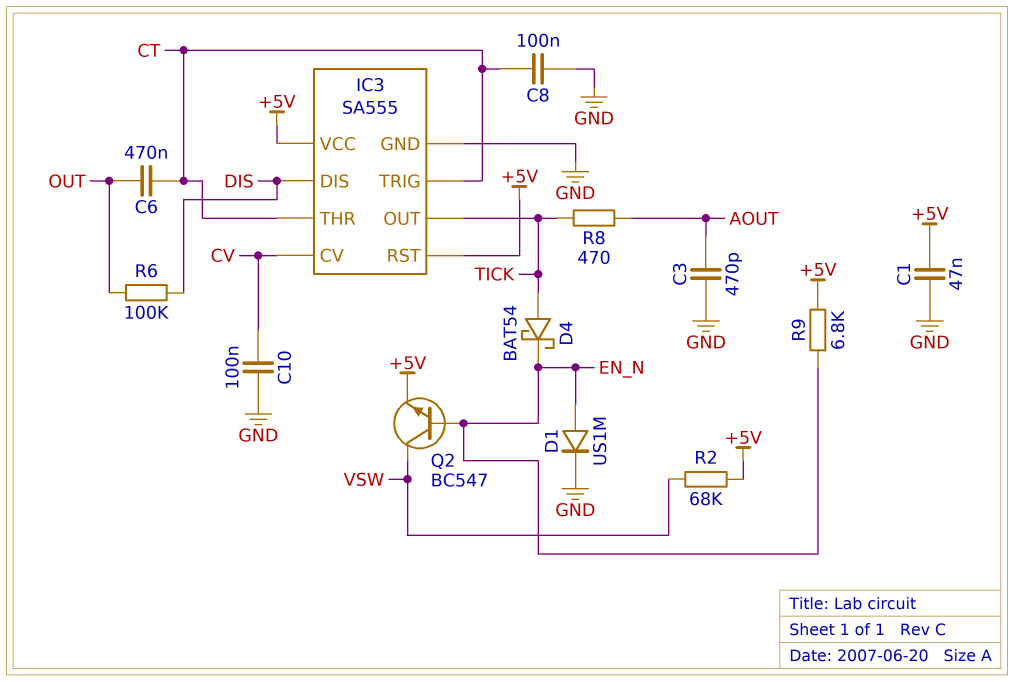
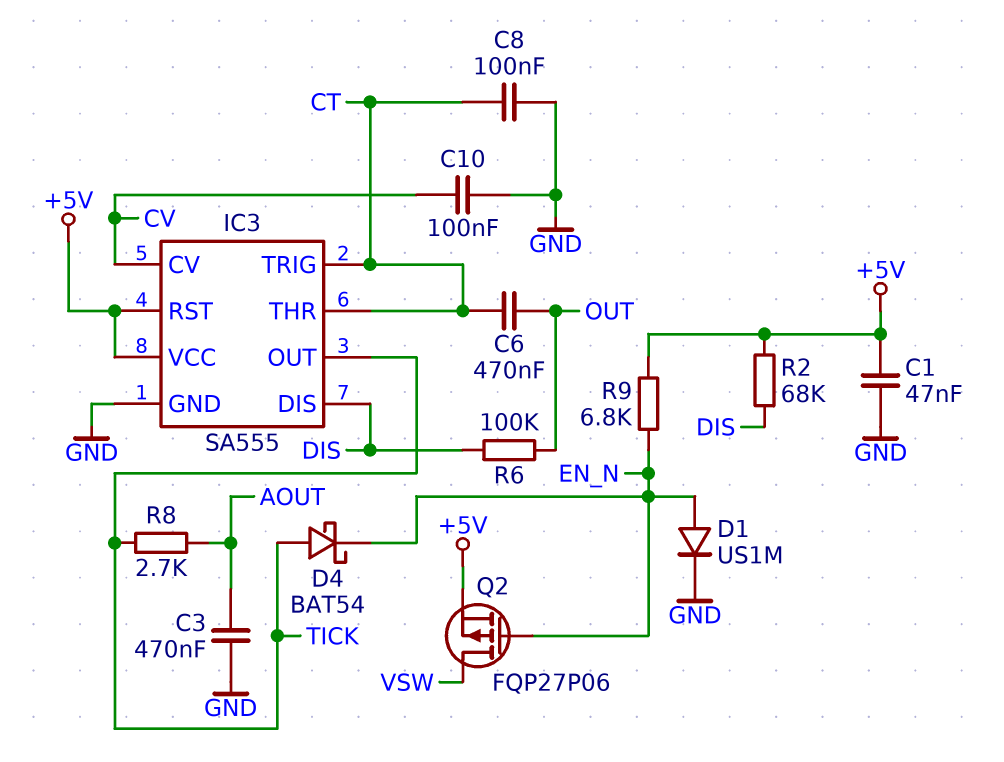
C3: 470pF (AOUT, GND) -> 470nF (AOUT, GND)
Q2: NPN BC547 (B EN_N, C VSW, E +5V) -> PMOS FQP27P06 (G EN_N, D VSW, S +5V)
R2: 68k (+5V, VSW) -> 68k (+5V, DIS)
R8: 470 (AOUT, TICK) -> 2.7k (AOUT, TICK)

